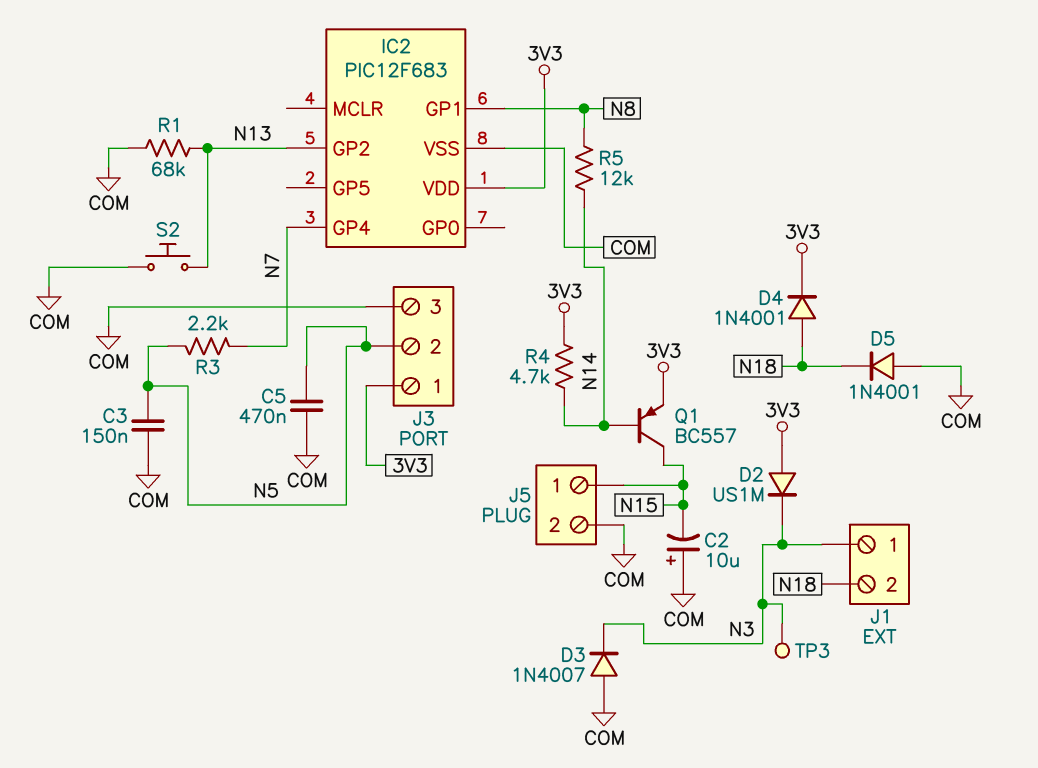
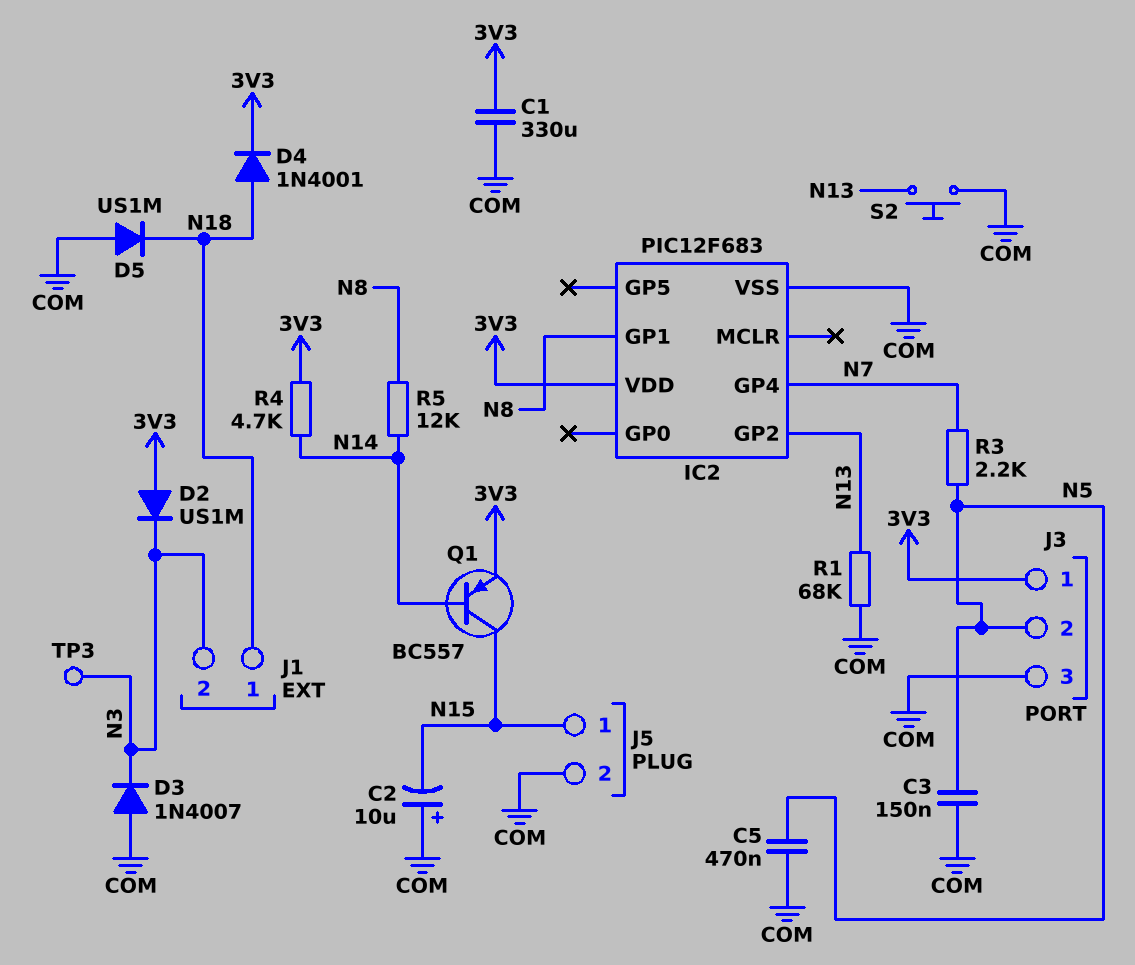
C1: none -> 330uF (3V3, COM)
D5: diode 1N4001 (A COM, K N18) -> diode US1M (A COM, K N18)
J1 pin 1: N3 -> N18
J1 pin 2: N18 -> N3

